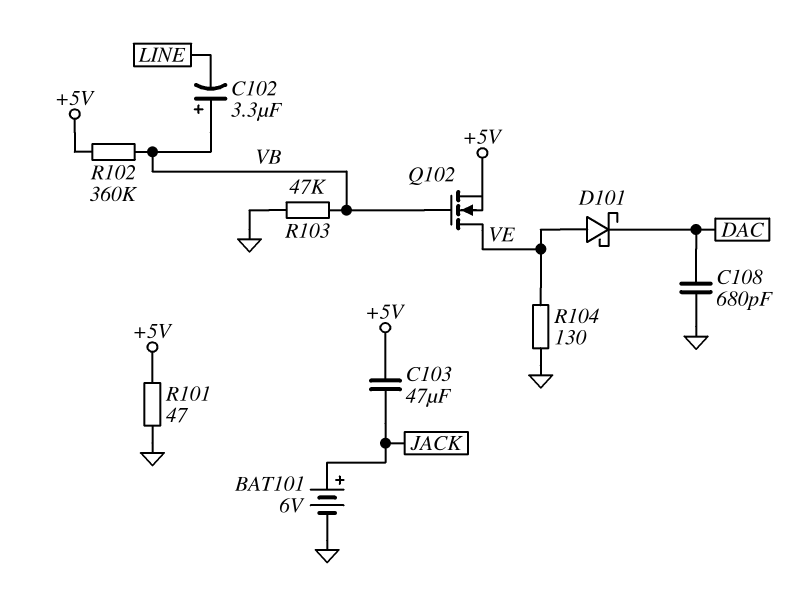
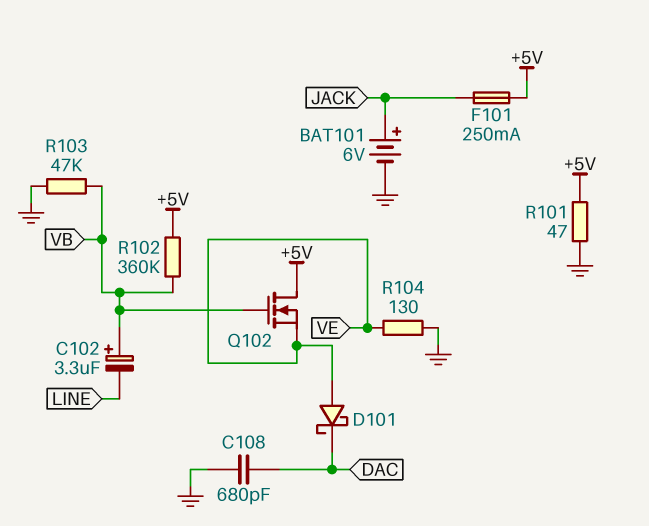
C103: 47uF (+5V, JACK) -> none
F101: none -> 250mA (+5V, JACK)
Q102: NMOS (G VB, D VE, S +5V) -> NMOS (G VB, D +5V, S VE)

